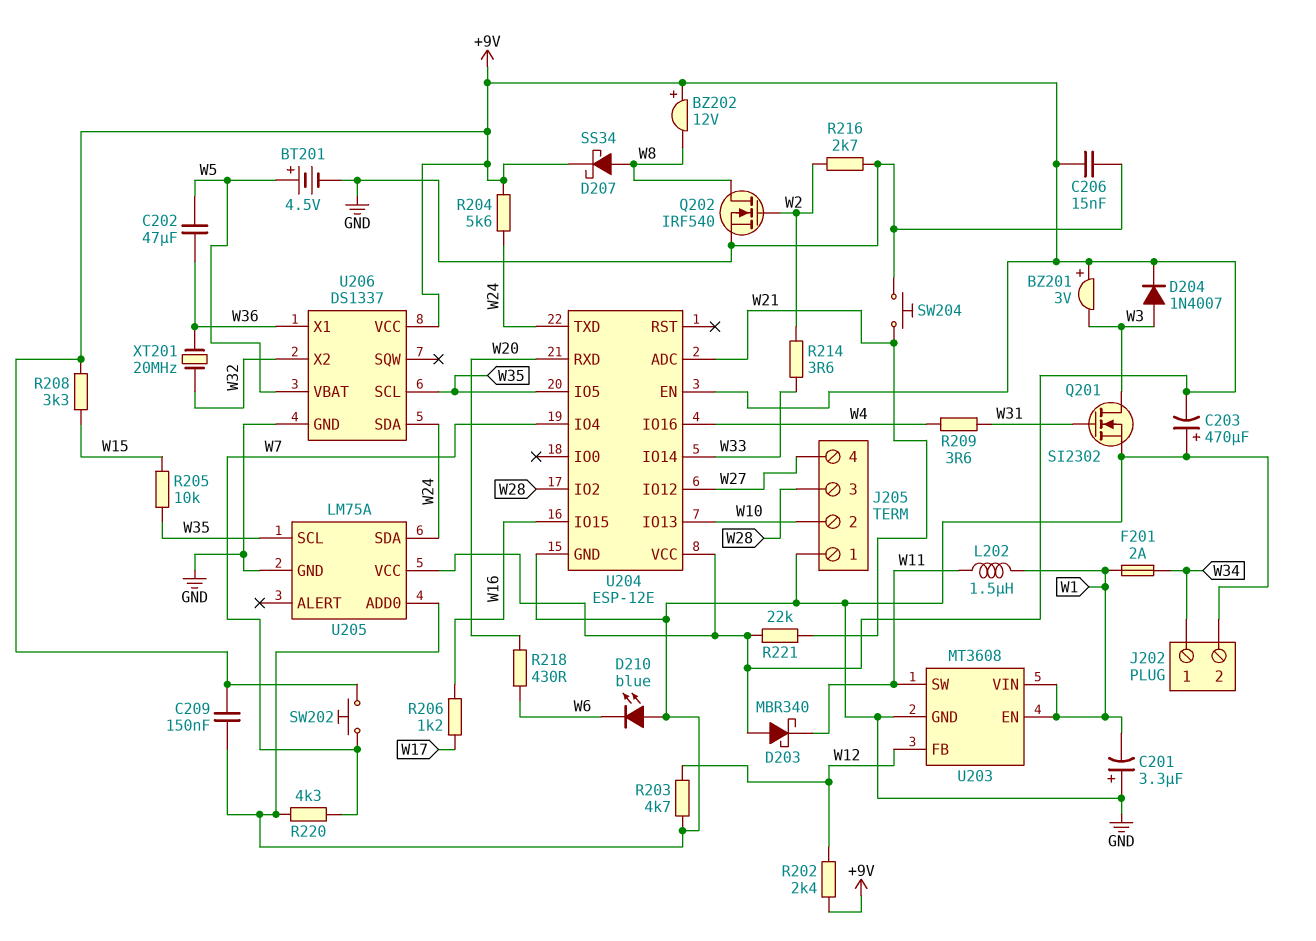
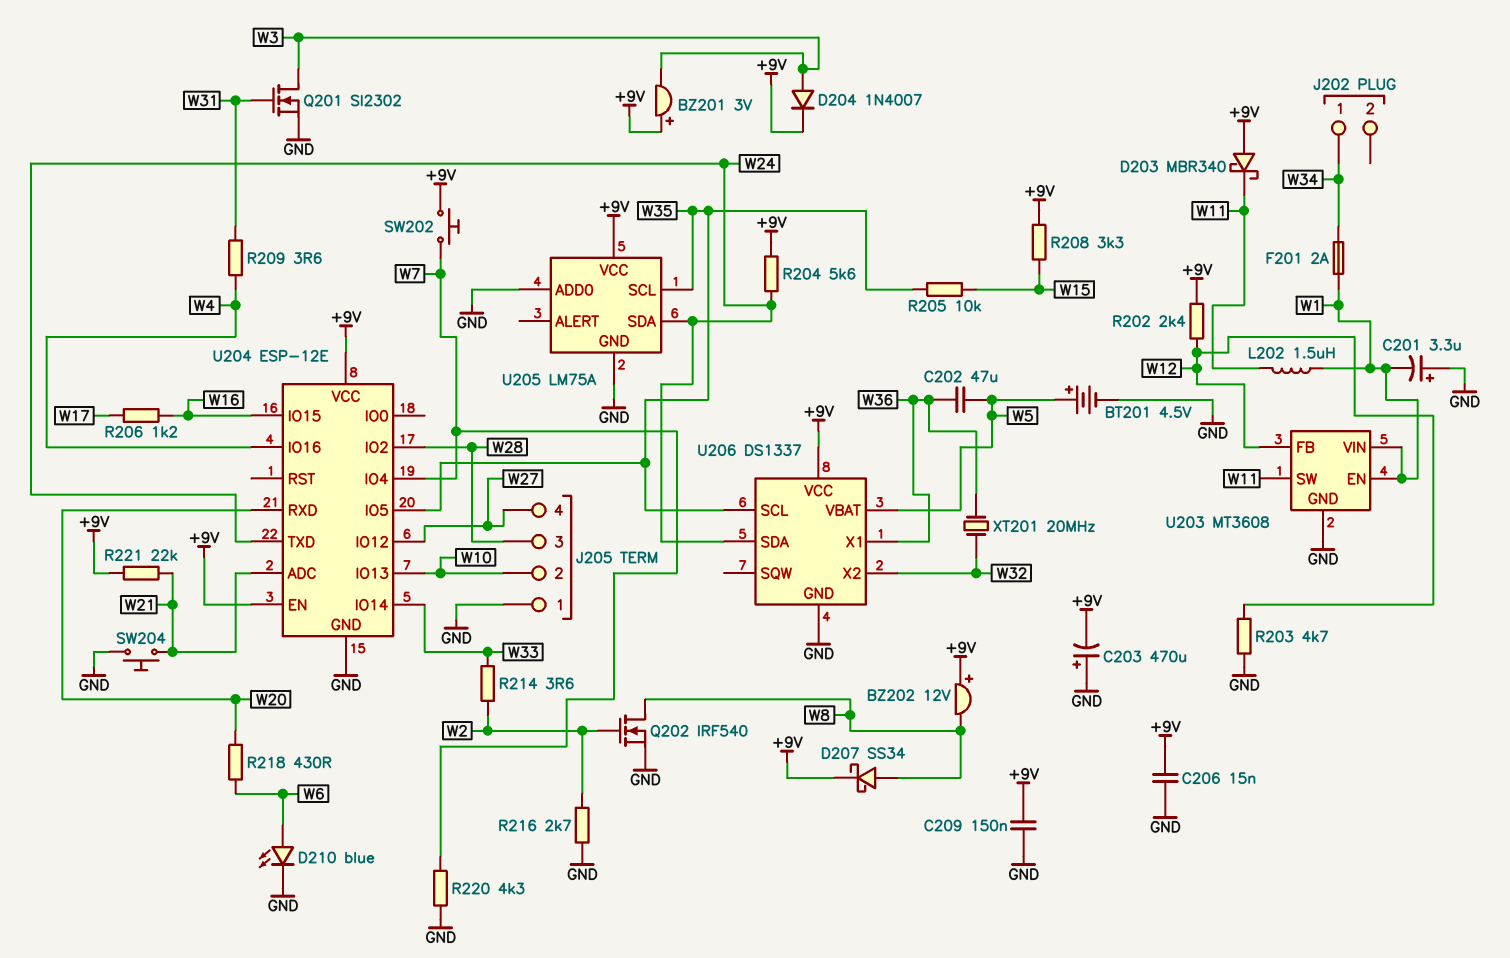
D210: LED blue (A GND, K W6) -> LED blue (A W6, K GND)
J202 pin 2: GND -> none

